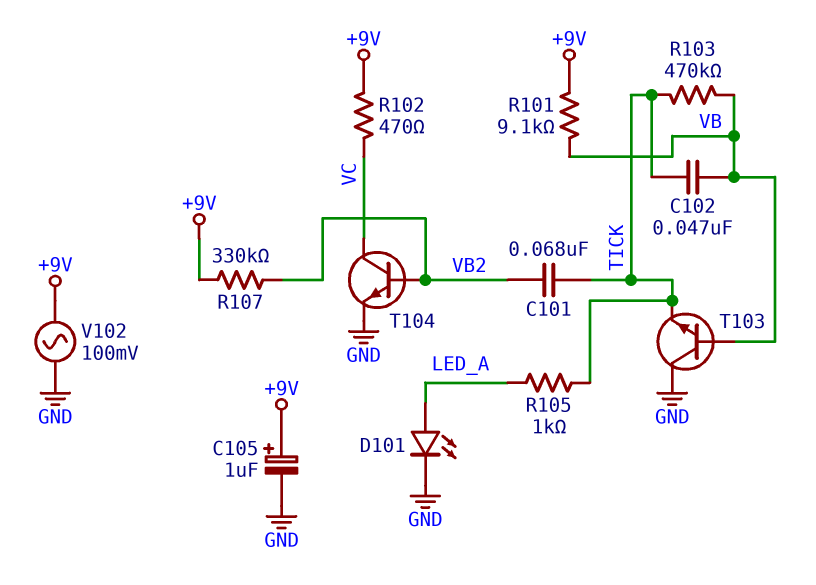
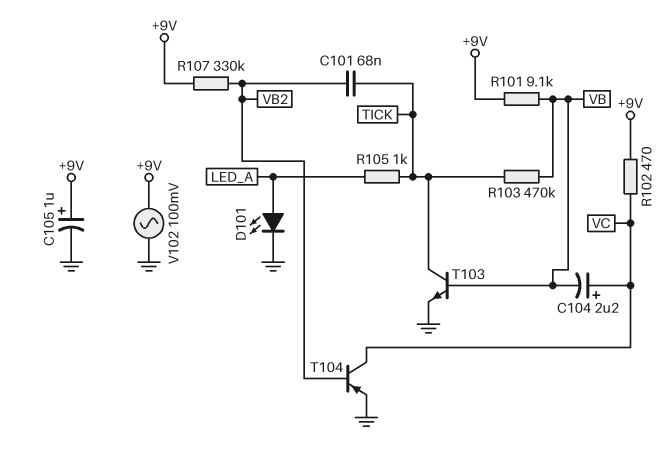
C102: 47nF (TICK, VB) -> none
C104: none -> 2.2uF (plus VC, minus VB)
T103: NPN (B VB, C GND, E TICK) -> NPN (B VB, C TICK, E GND)
T104: NPN (B VB2, C VC, E GND) -> PNP (B VB2, C VC, E GND)

